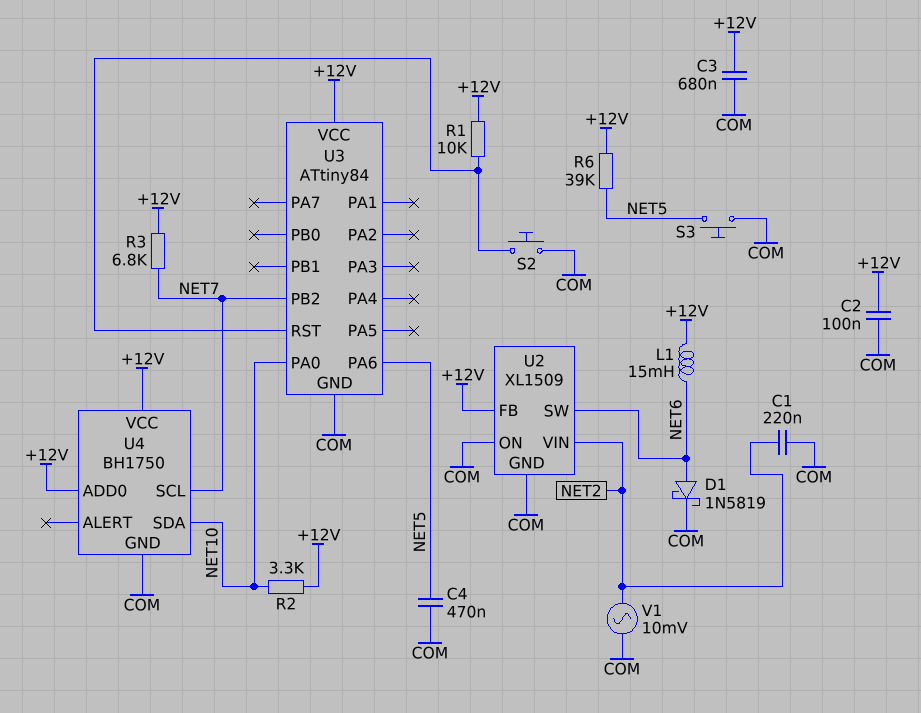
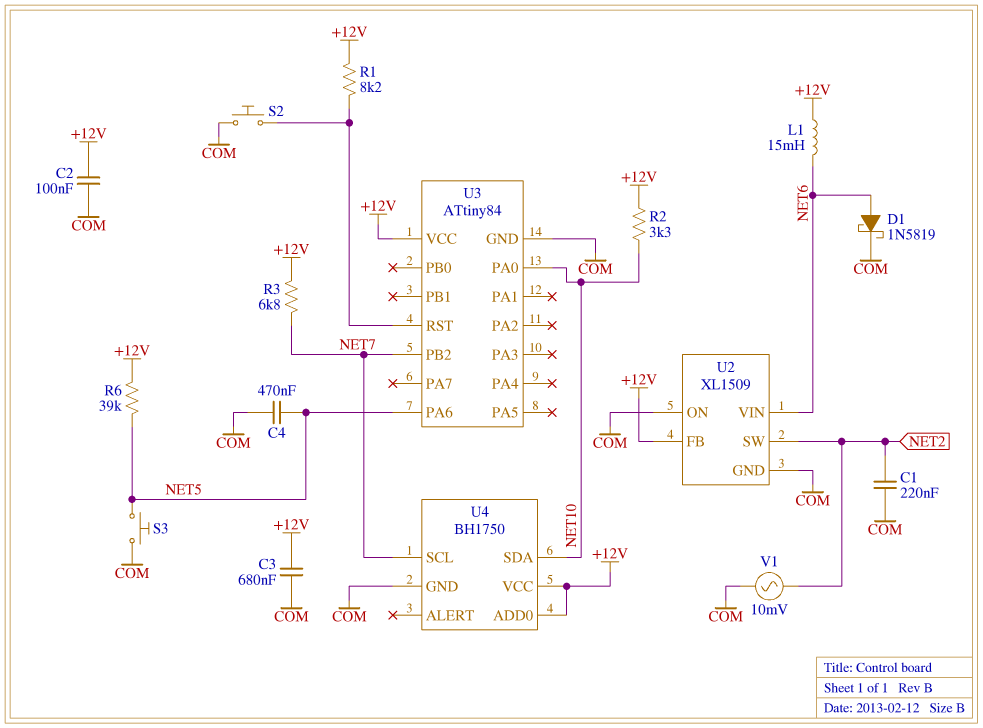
R1: 10k (+12V, U3/RST) -> 8.2k (+12V, U3/RST)
U2 pin SW: NET6 -> NET2
U2 pin VIN: NET2 -> NET6

